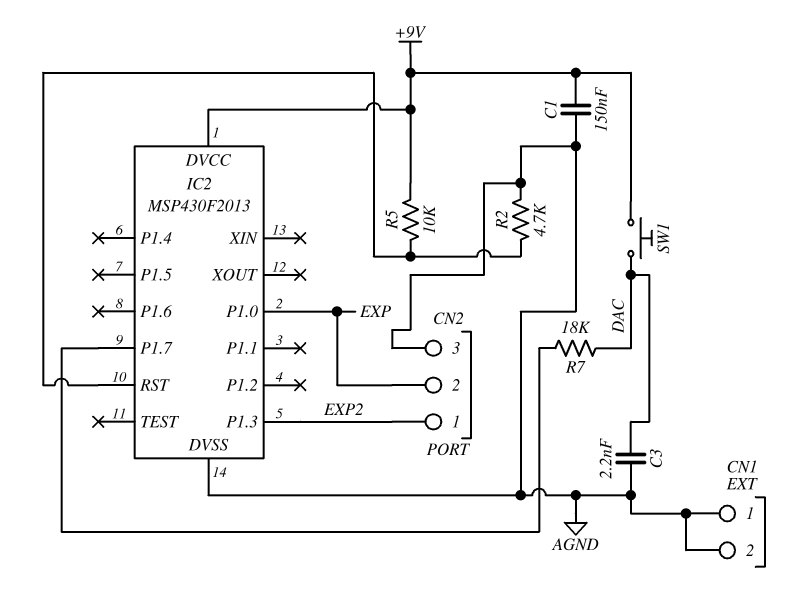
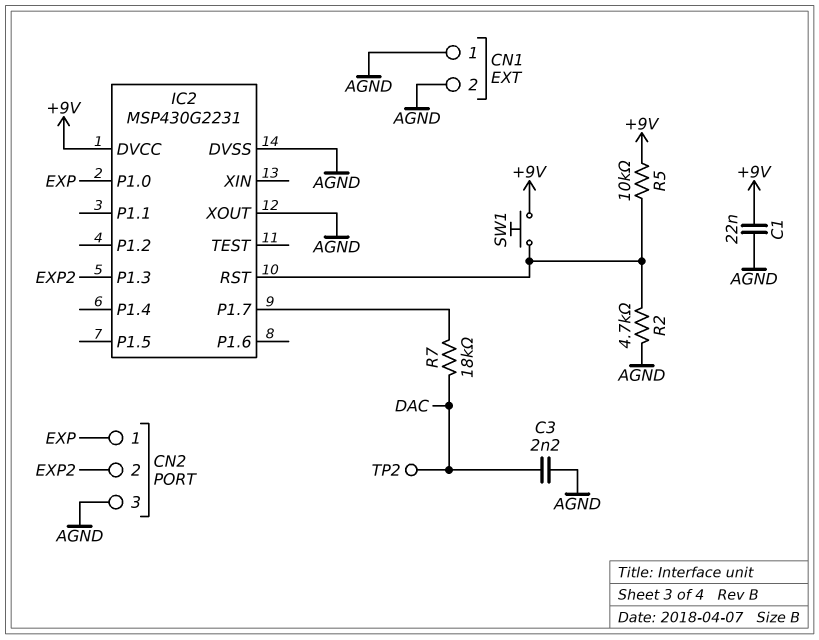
C1: 150nF (+9V, AGND) -> 22nF (+9V, AGND)
CN2 pin 1: EXP2 -> EXP
CN2 pin 2: EXP -> EXP2
IC2: MSP430F2013 -> MSP430G2231
IC2 pin XOUT: none -> AGND
SW1: button (+9V, DAC) -> button (+9V, IC2/RST)
TP2: none -> test point (DAC)

